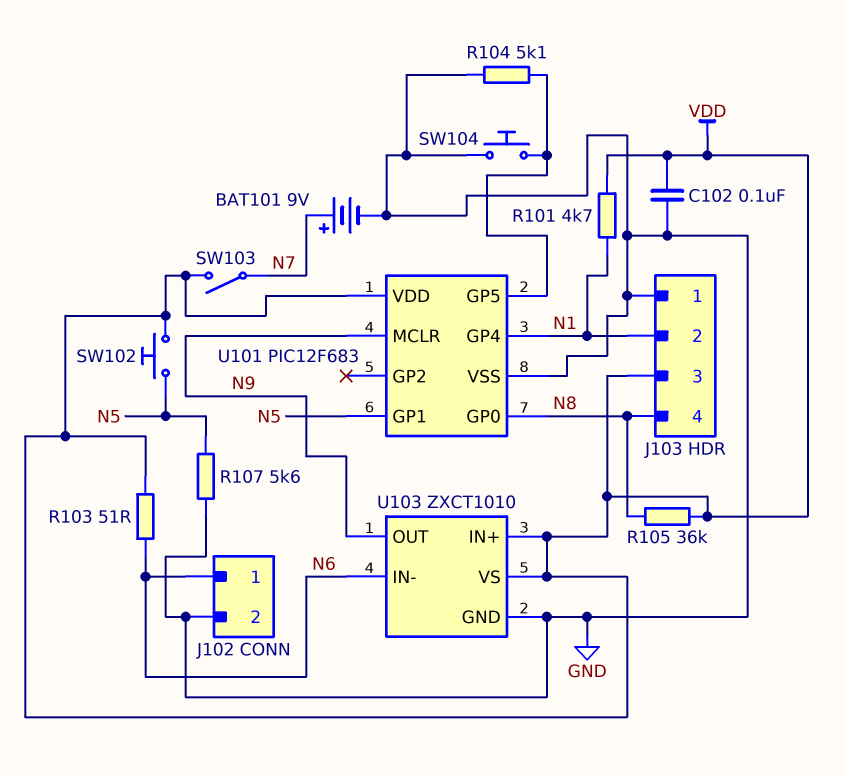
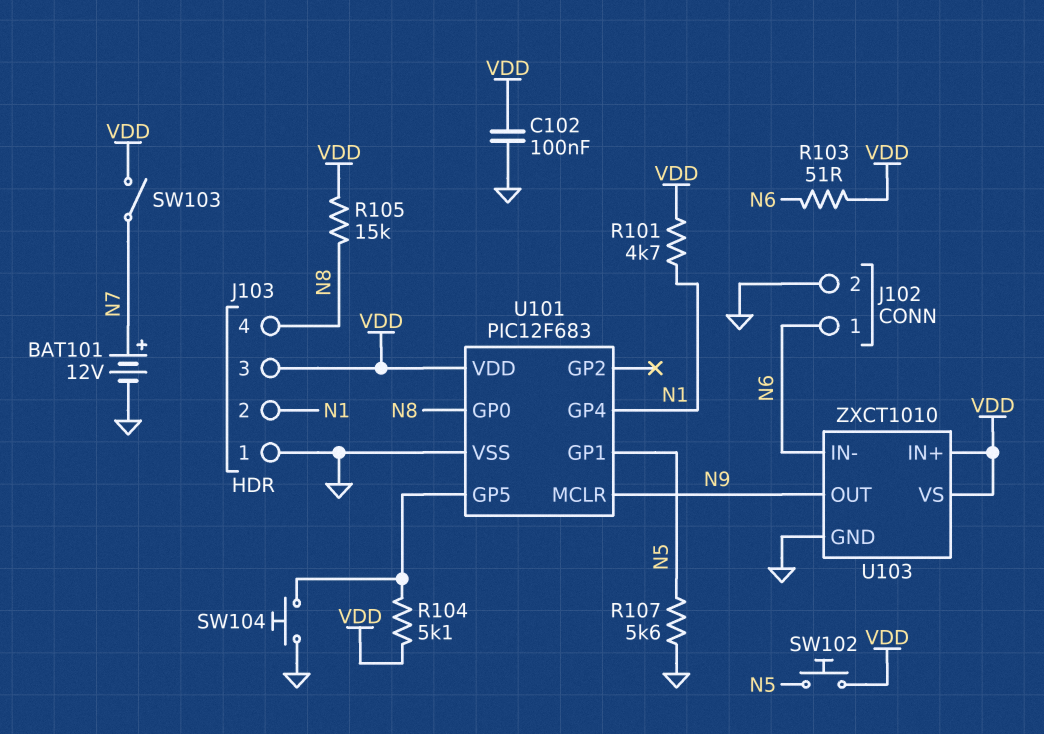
BAT101: 9V (plus N7, minus GND) -> 12V (plus N7, minus GND)
R104: 5.1k (GND, U101/GP5) -> 5.1k (U101/GP5, VDD)
R105: 36k (N8, VDD) -> 15k (N8, VDD)

